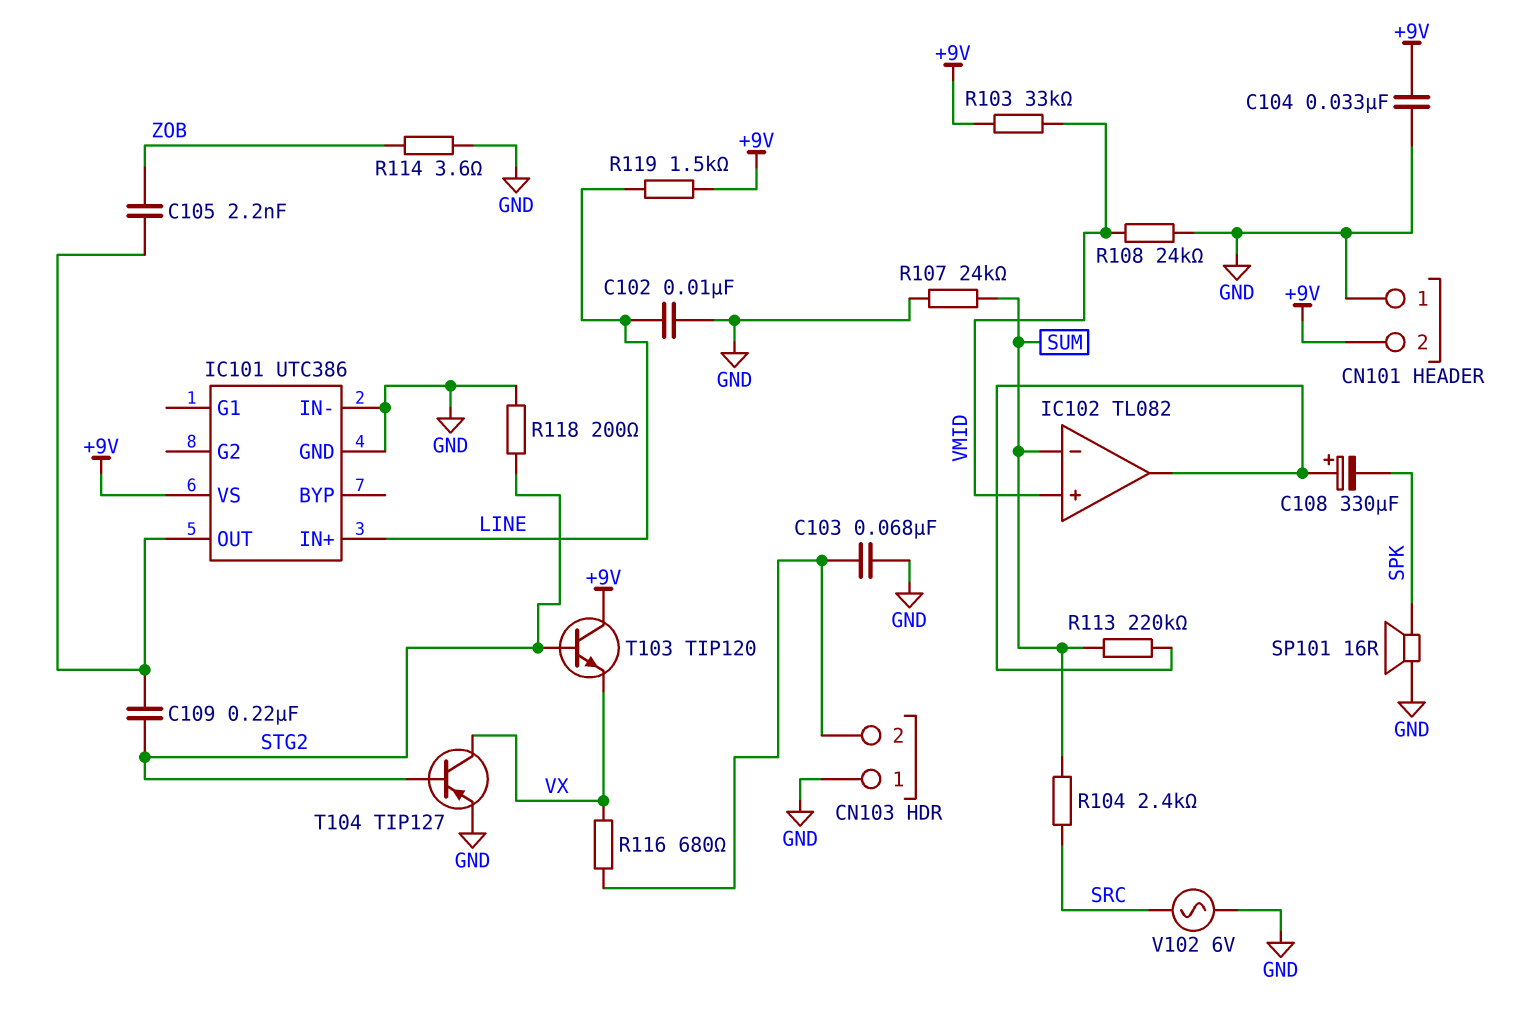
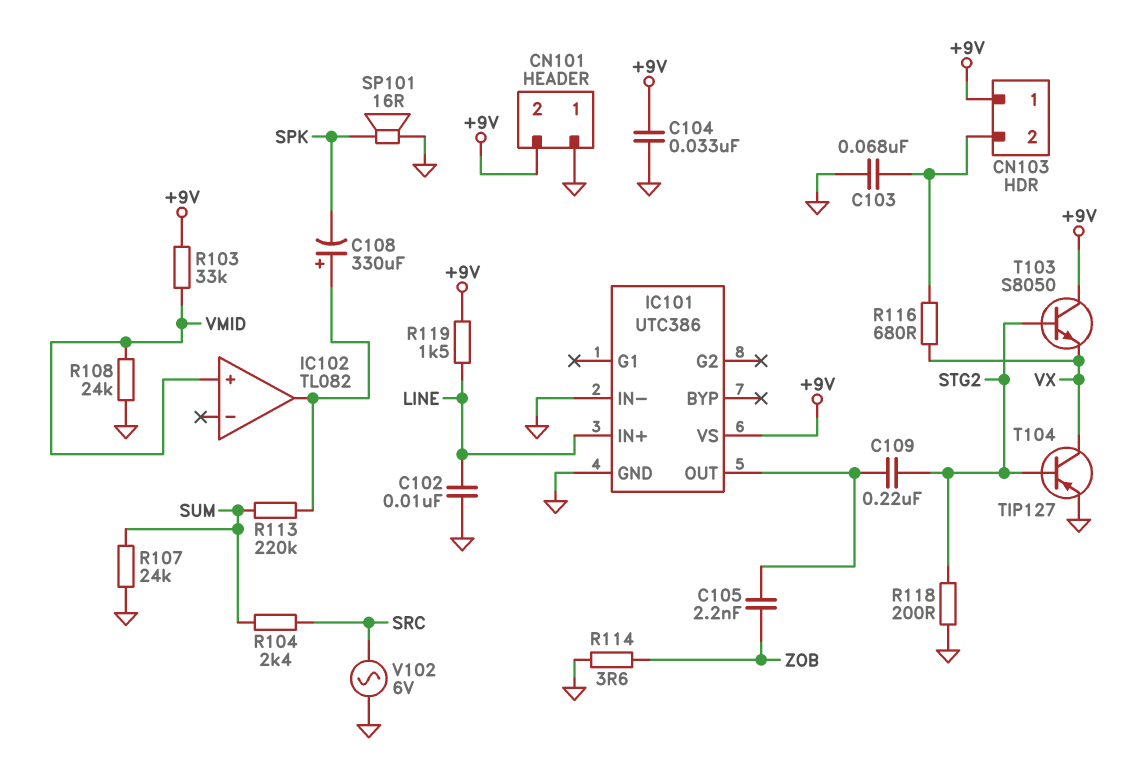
CN103 pin 1: GND -> +9V
IC102 pin in-: SUM -> none
T103: NPN TIP120 (B STG2, C +9V, E VX) -> NPN S8050 (B STG2, C +9V, E VX)

